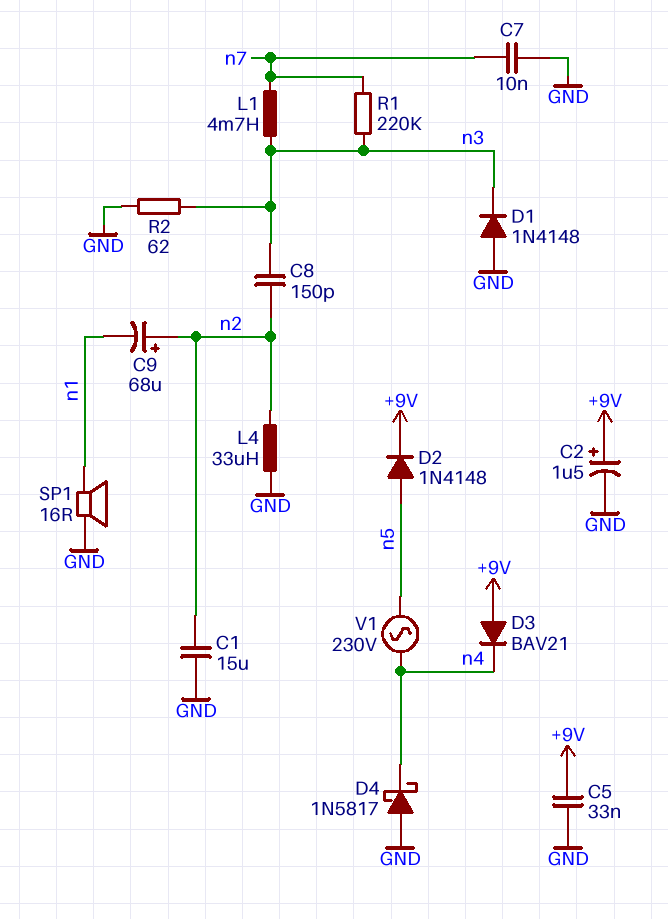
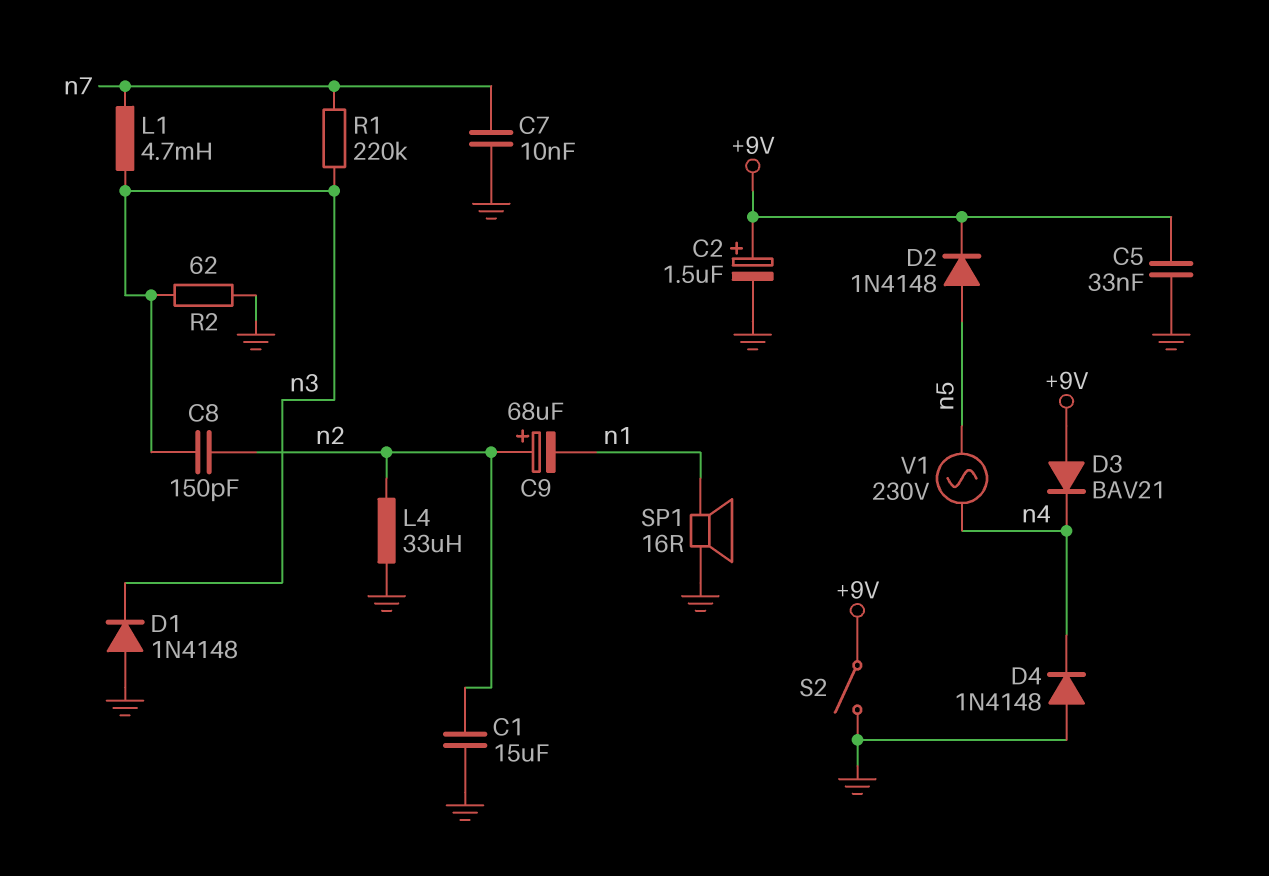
D4: schottky 1N5817 (A GND, K n4) -> diode 1N4148 (A GND, K n4)
S2: none -> switch (+9V, GND)

